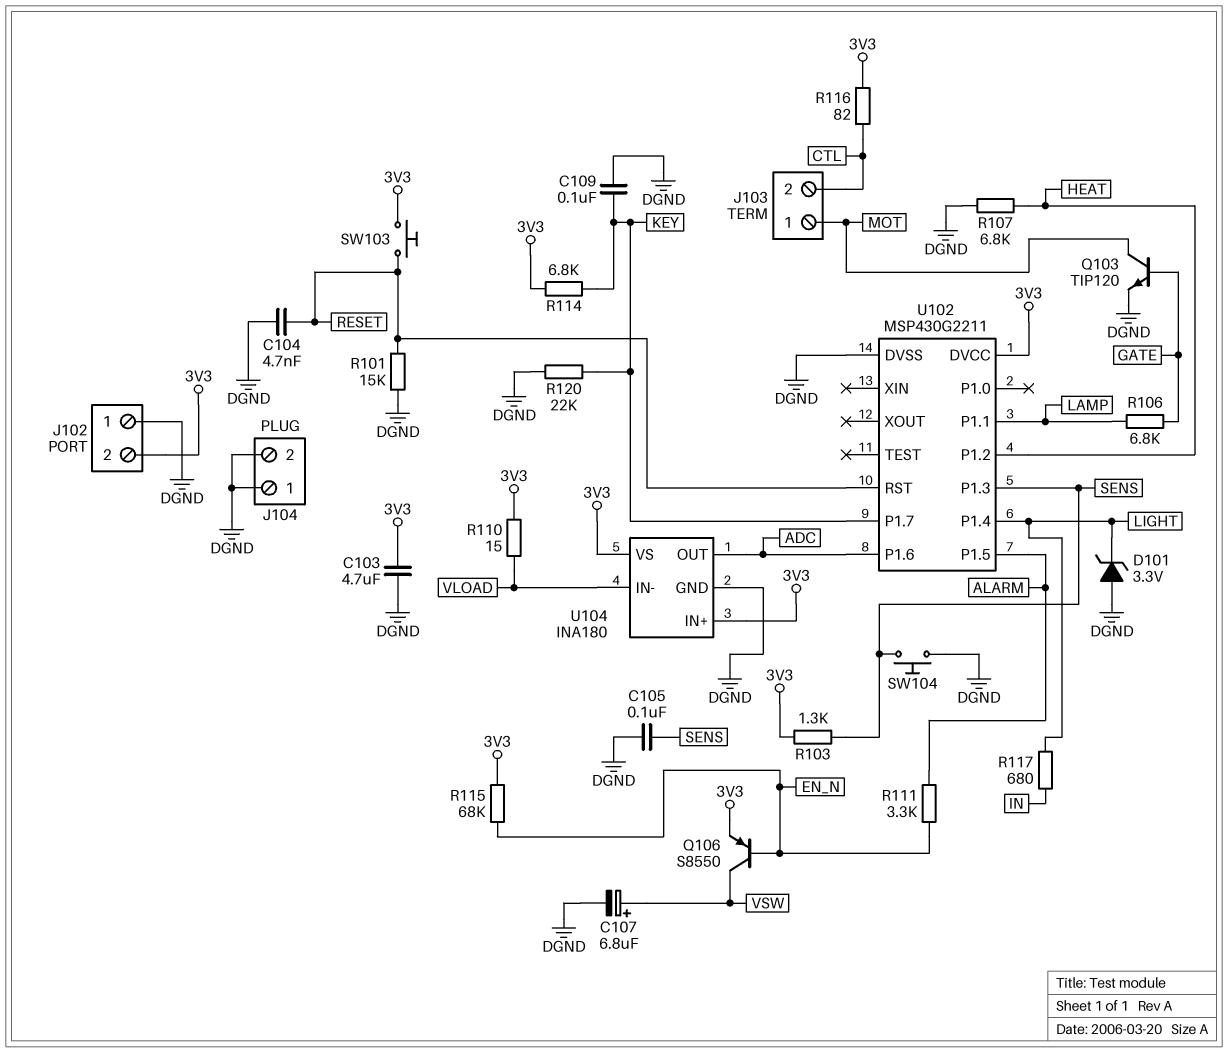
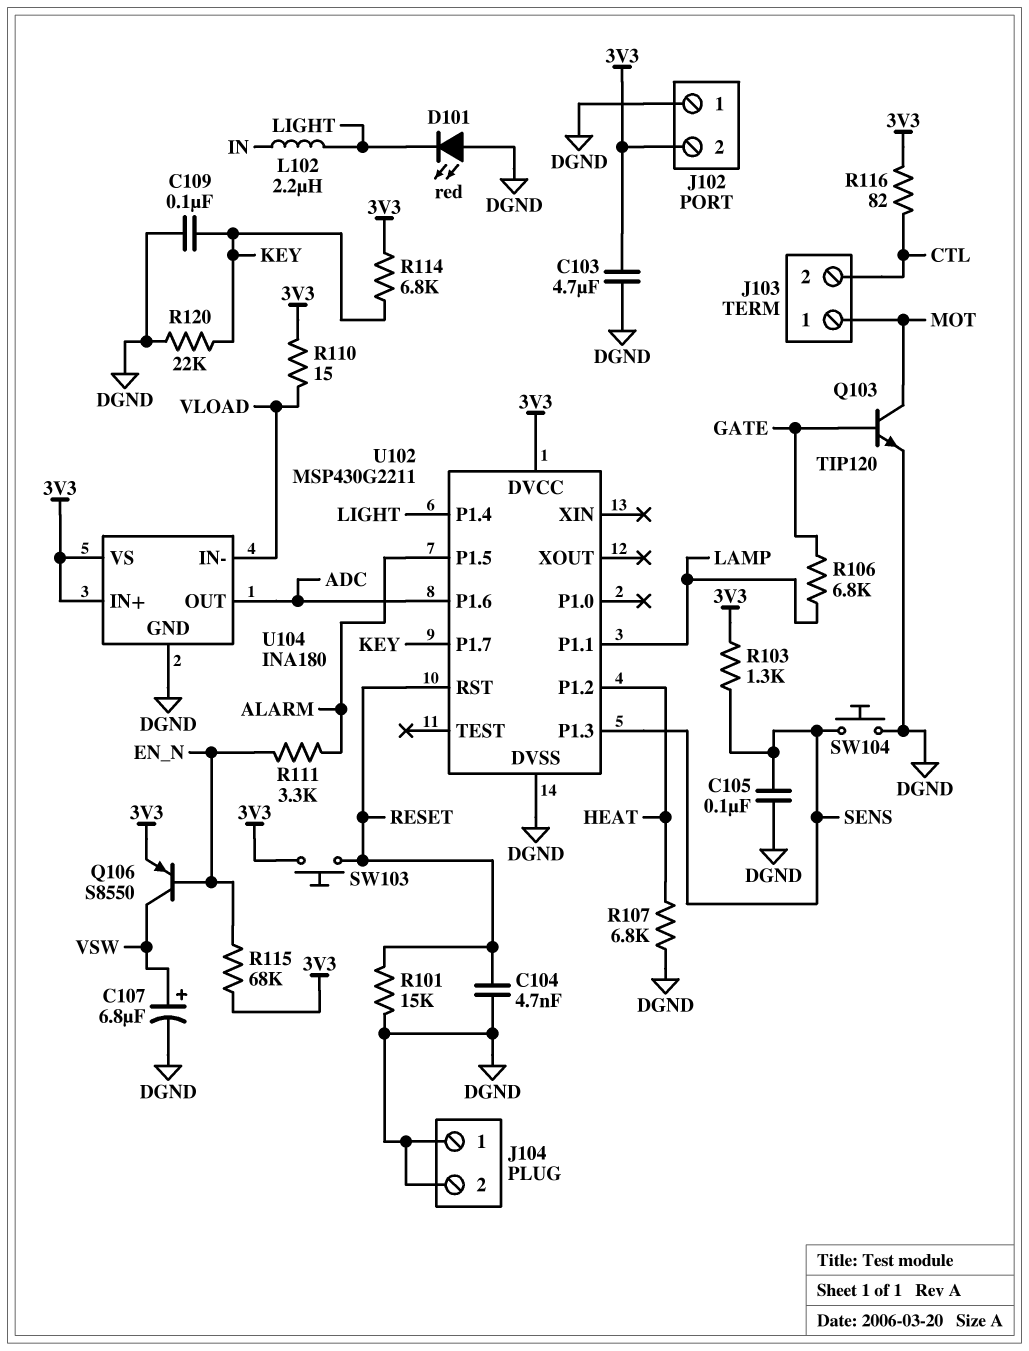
D101: zener 3.3V (A DGND, K LIGHT) -> LED red (A DGND, K LIGHT)
L102: none -> 2.2uH (IN, LIGHT)
R117: 680 (IN, LIGHT) -> none

